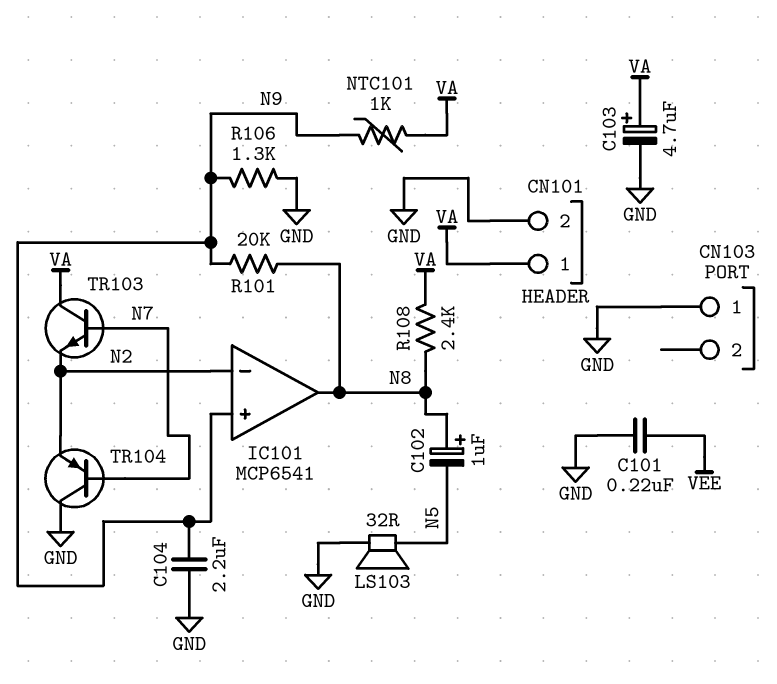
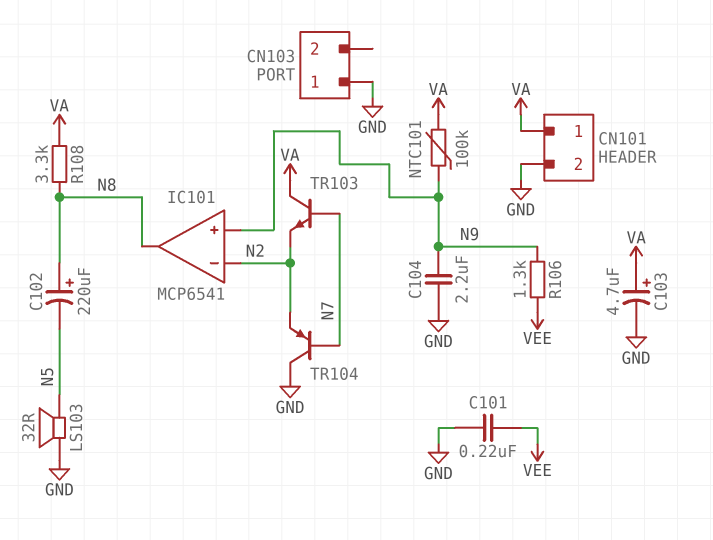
C102: 1uF (plus N8, minus N5) -> 220uF (plus N8, minus N5)
NTC101: 1k (N9, VA) -> 100k (N9, VA)
R101: 20k (N8, N9) -> none
R106: 1.3k (GND, N9) -> 1.3k (N9, VEE)
R108: 2.4k (N8, VA) -> 3.3k (N8, VA)

